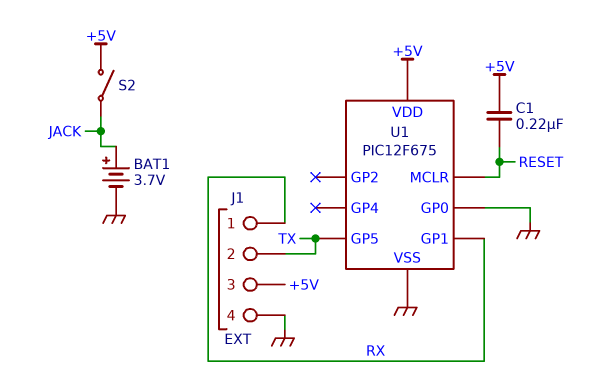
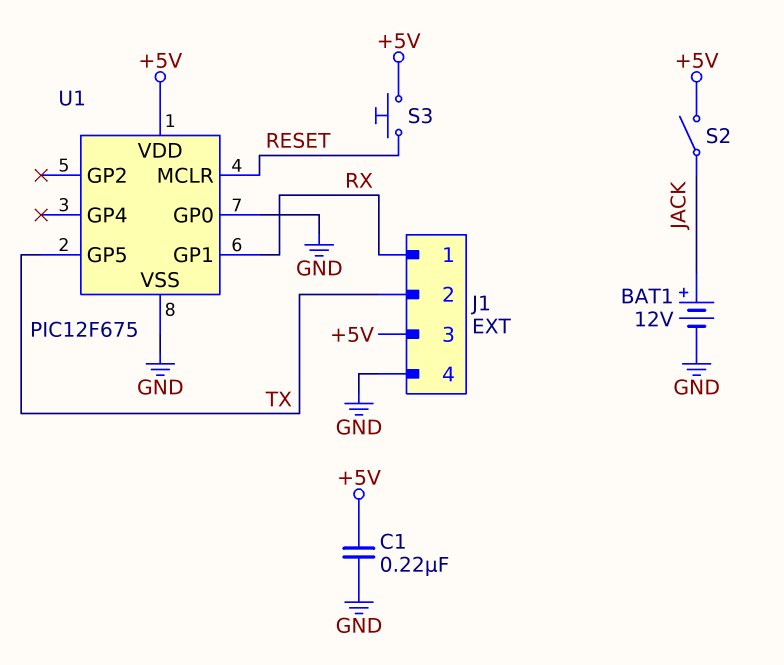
BAT1: 3.7V (plus JACK, minus GND) -> 12V (plus JACK, minus GND)
C1: 220nF (+5V, RESET) -> 220nF (+5V, GND)
S3: none -> button (+5V, RESET)

